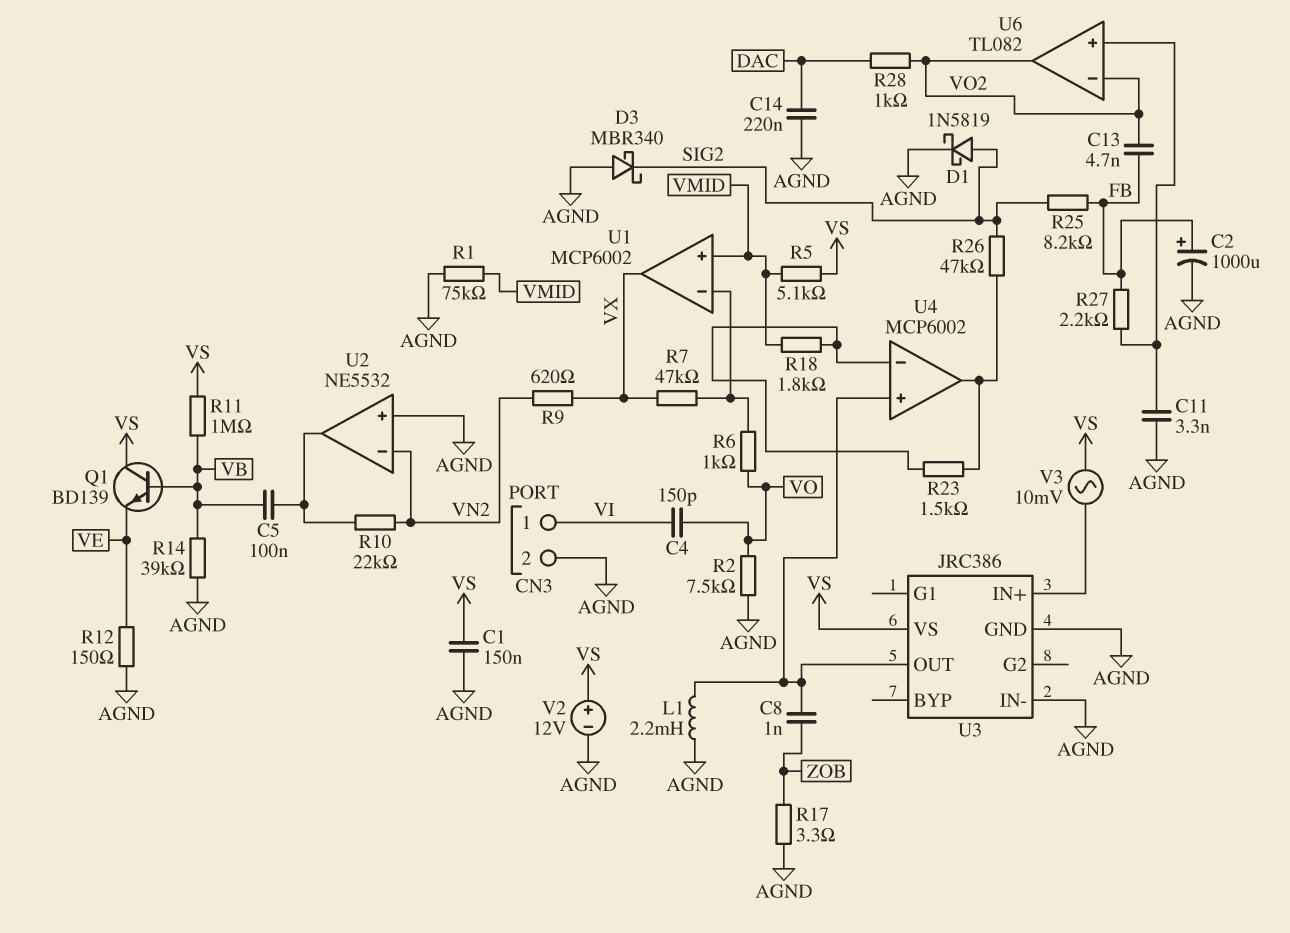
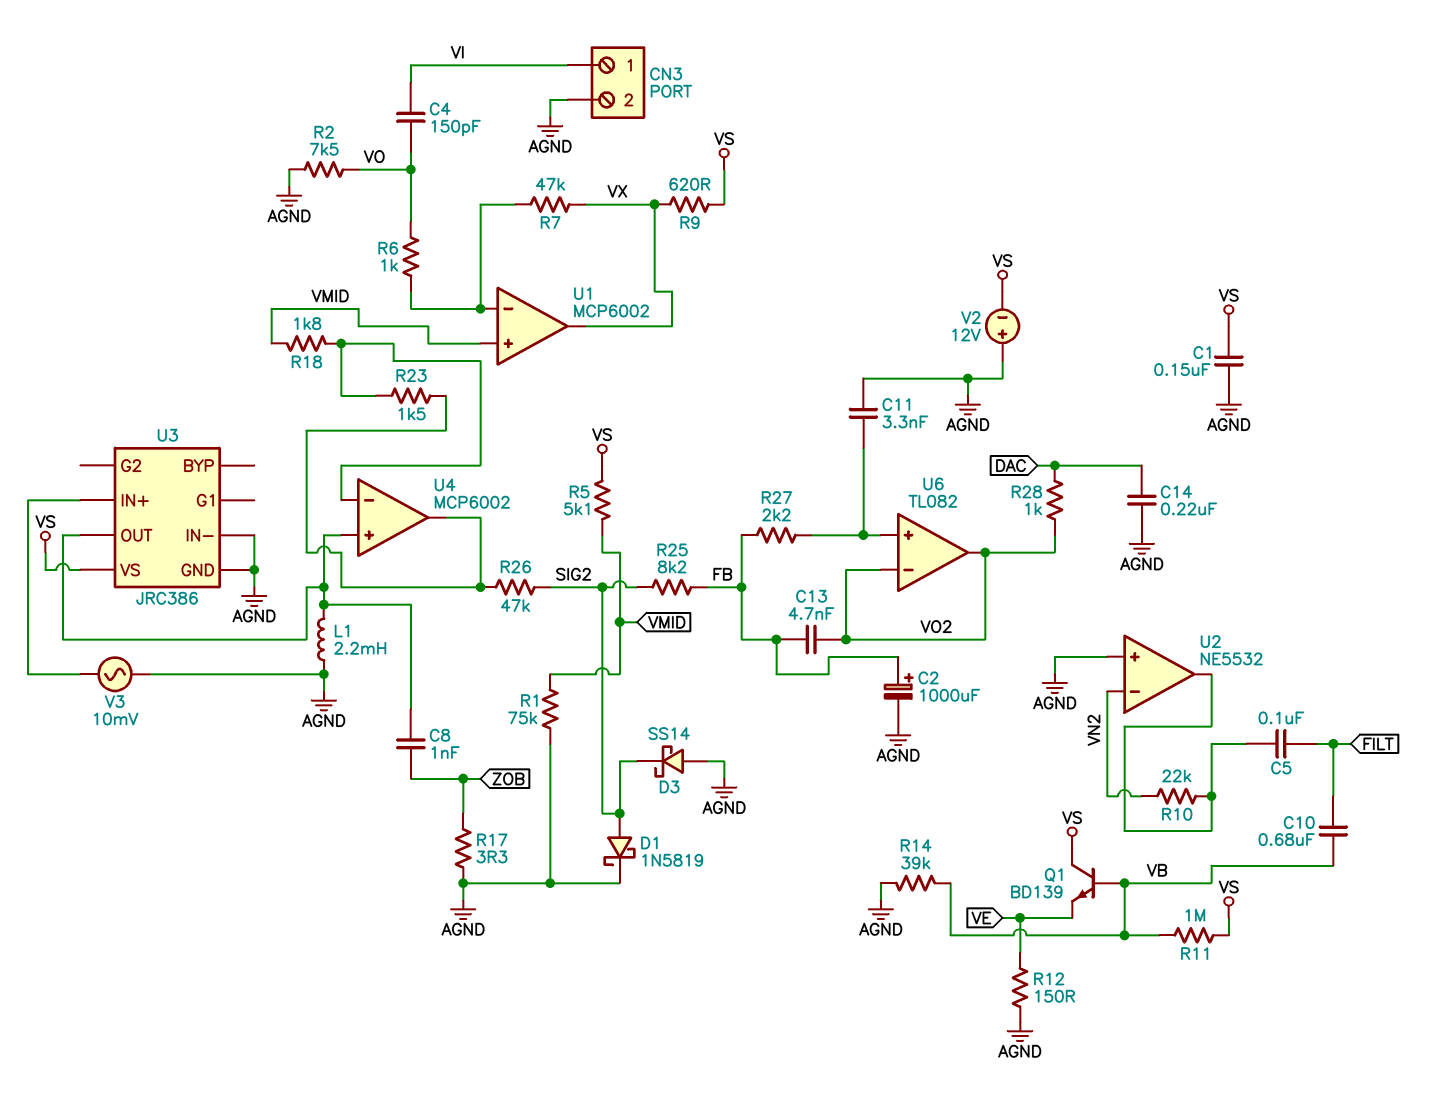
C5: 100nF (U2/out, VB) -> 100nF (FILT, U2/out)
C10: none -> 680nF (FILT, VB)
D3: schottky MBR340 (A AGND, K SIG2) -> schottky SS14 (A AGND, K SIG2)
R9: 620 (VN2, VX) -> 620 (VS, VX)
V2: 12V (plus VS, minus AGND) -> 12V (plus AGND, minus VS)
V3: AC 10mV (U3/IN+, VS) -> AC 10mV (AGND, U3/IN+)

